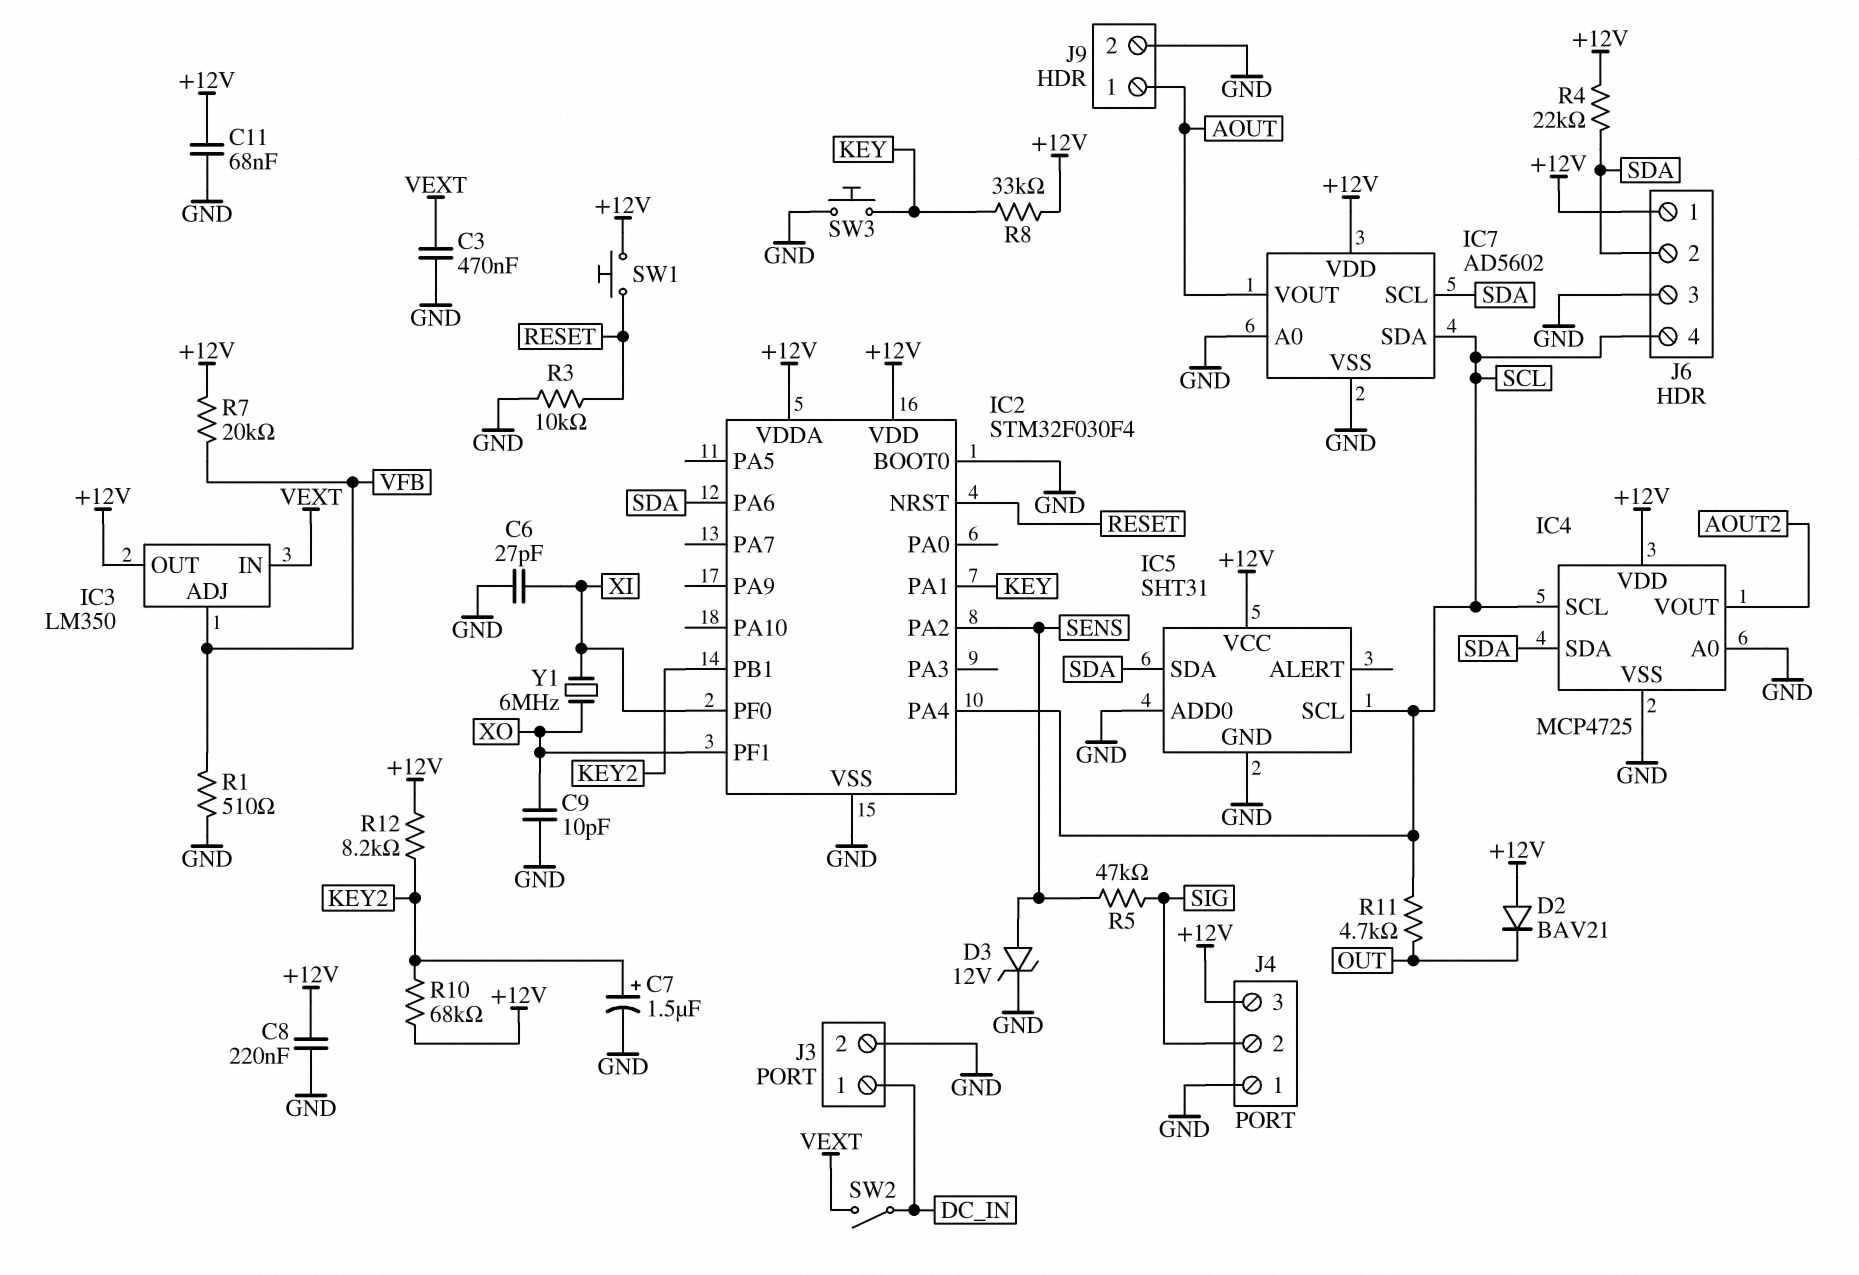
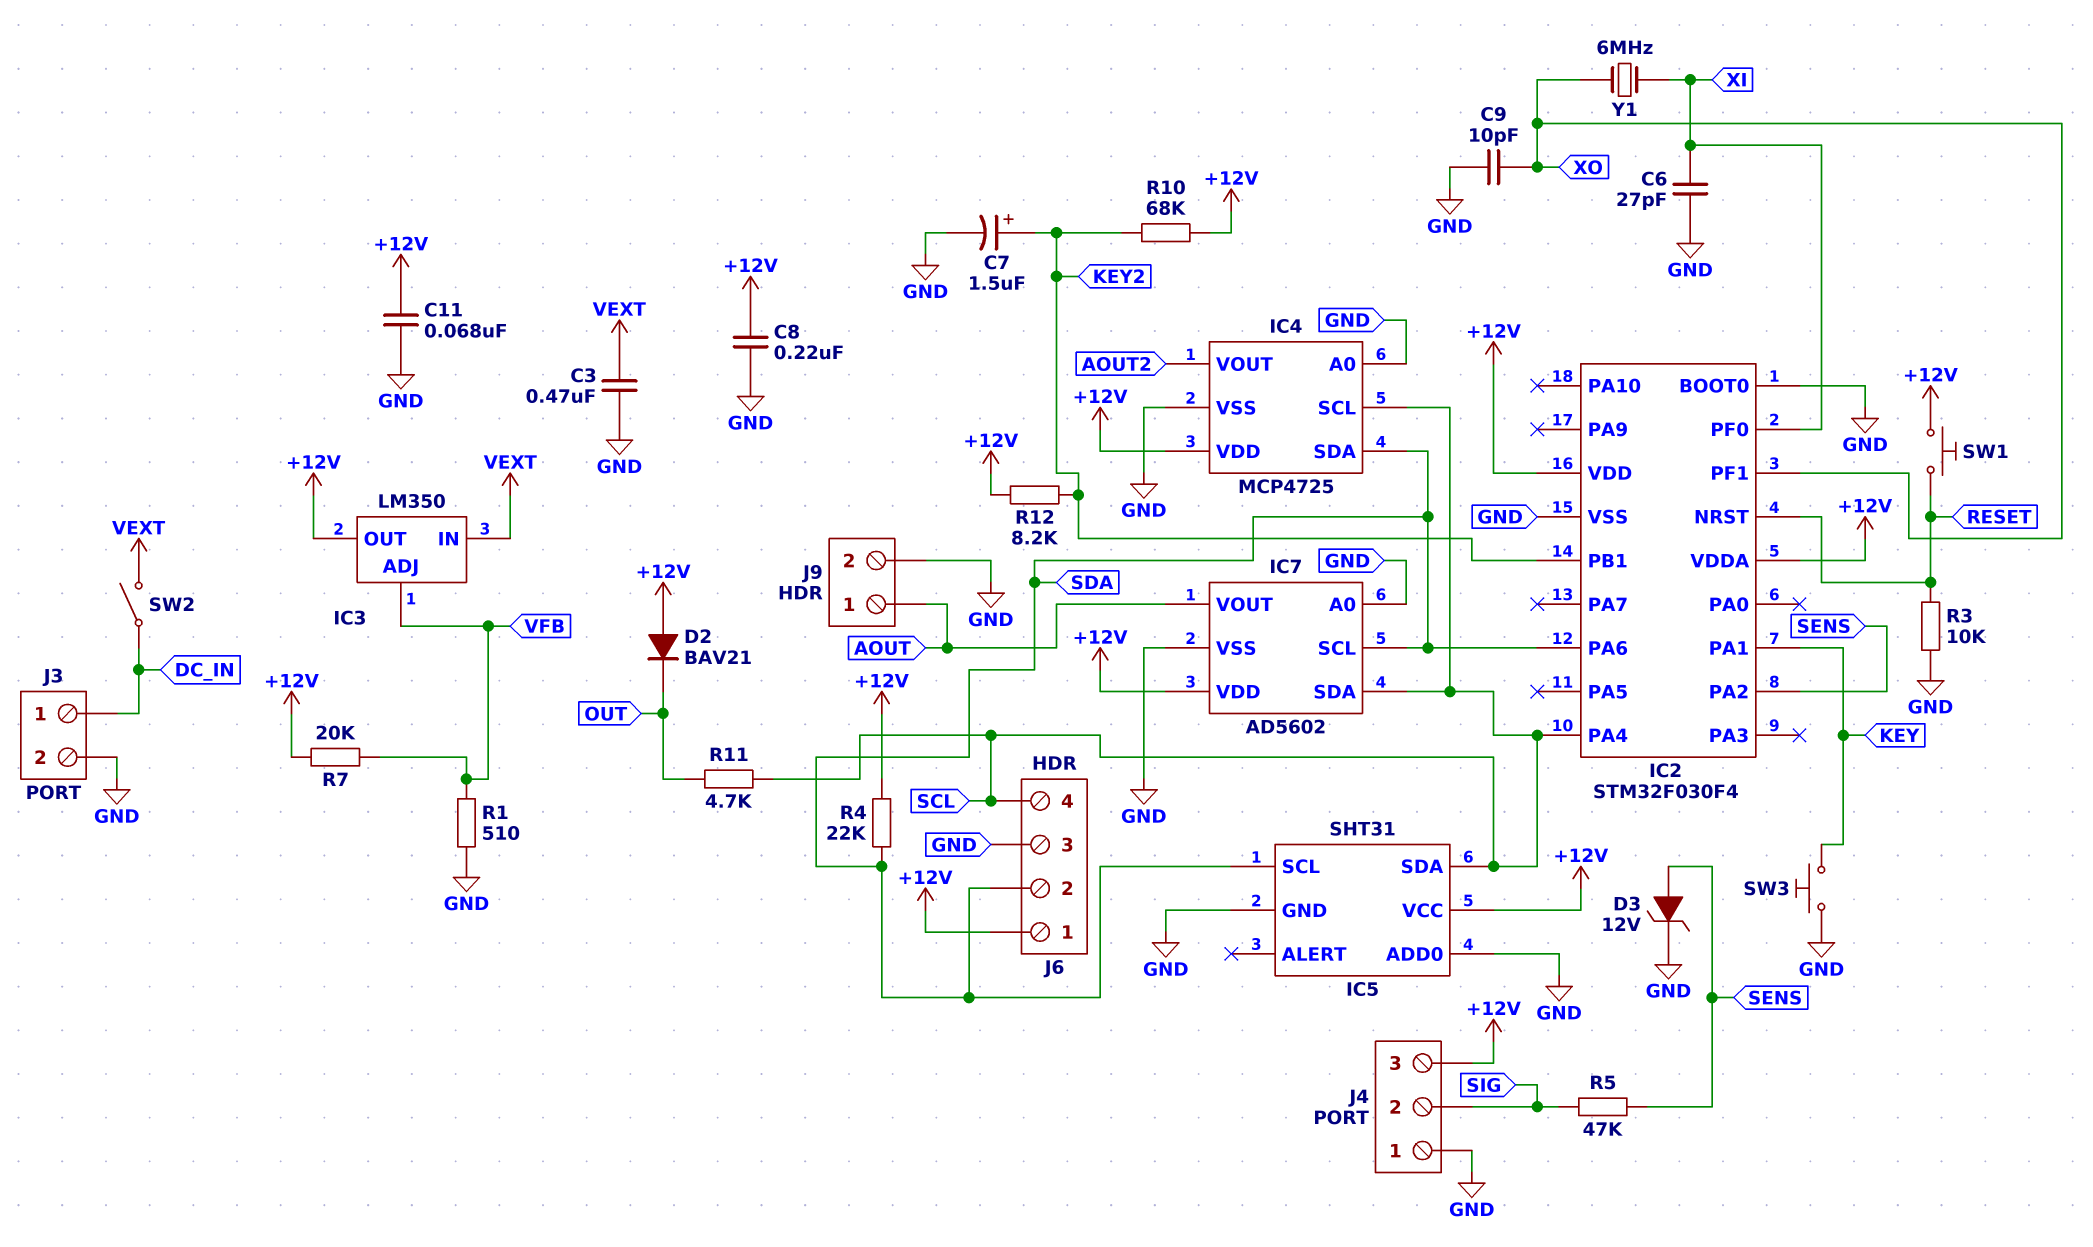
IC5 pin SCL: SCL -> SDA
IC5 pin SDA: SDA -> SCL
R8: 33k (+12V, KEY) -> none

